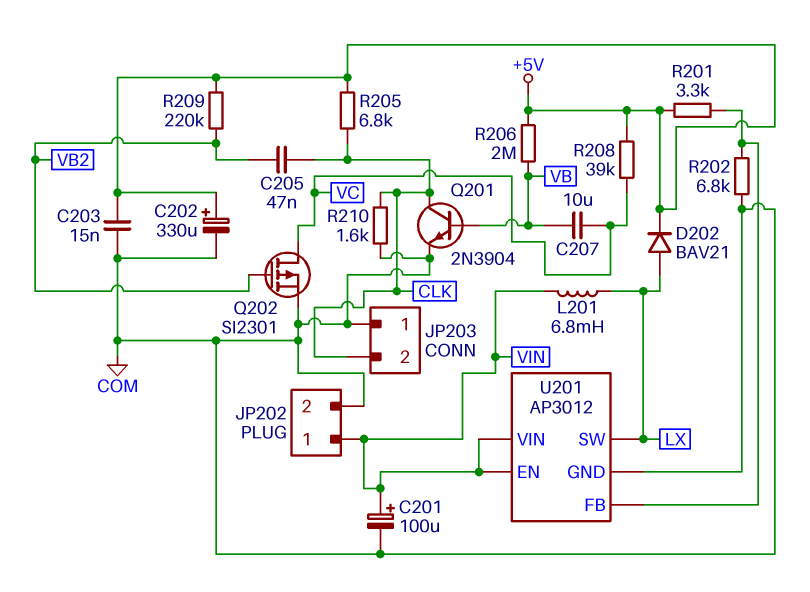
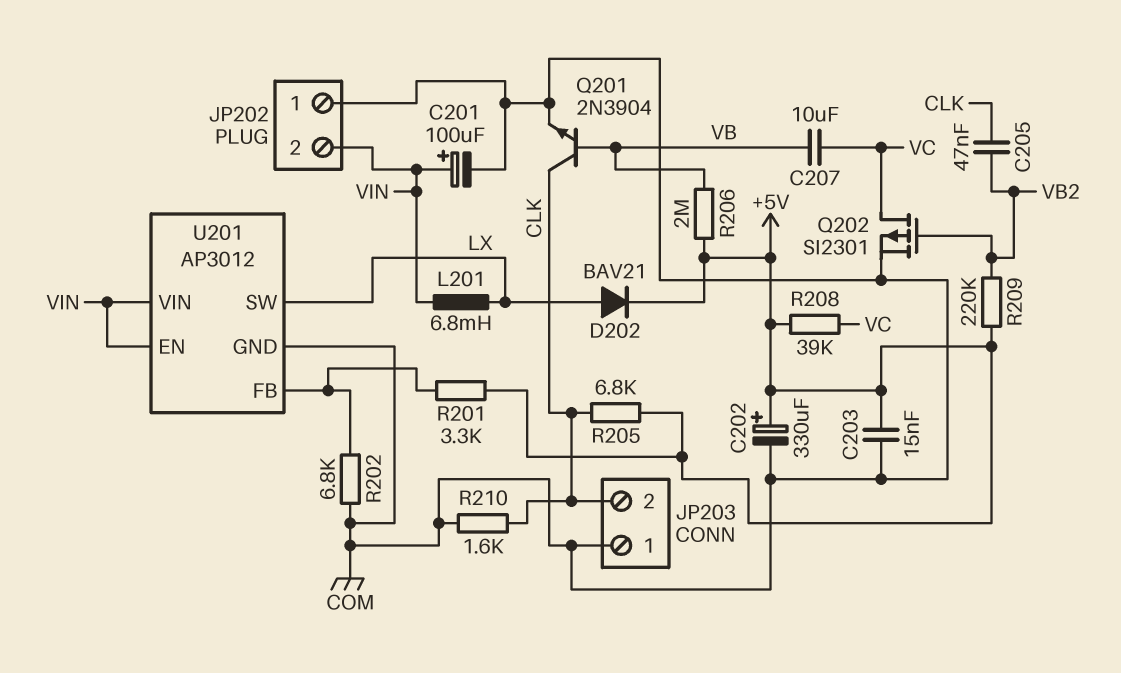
JP202 pin 1: VIN -> COM
JP202 pin 2: COM -> VIN

